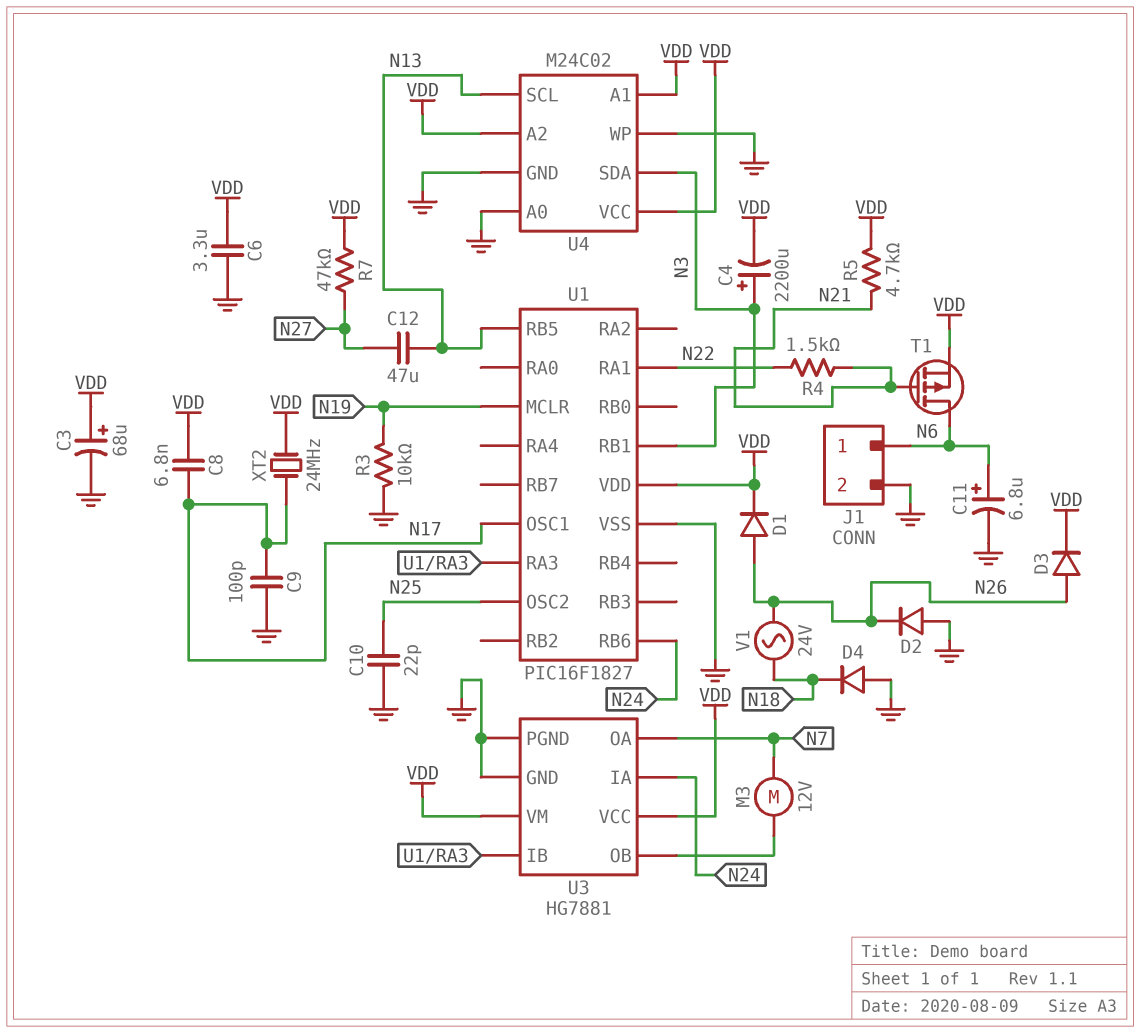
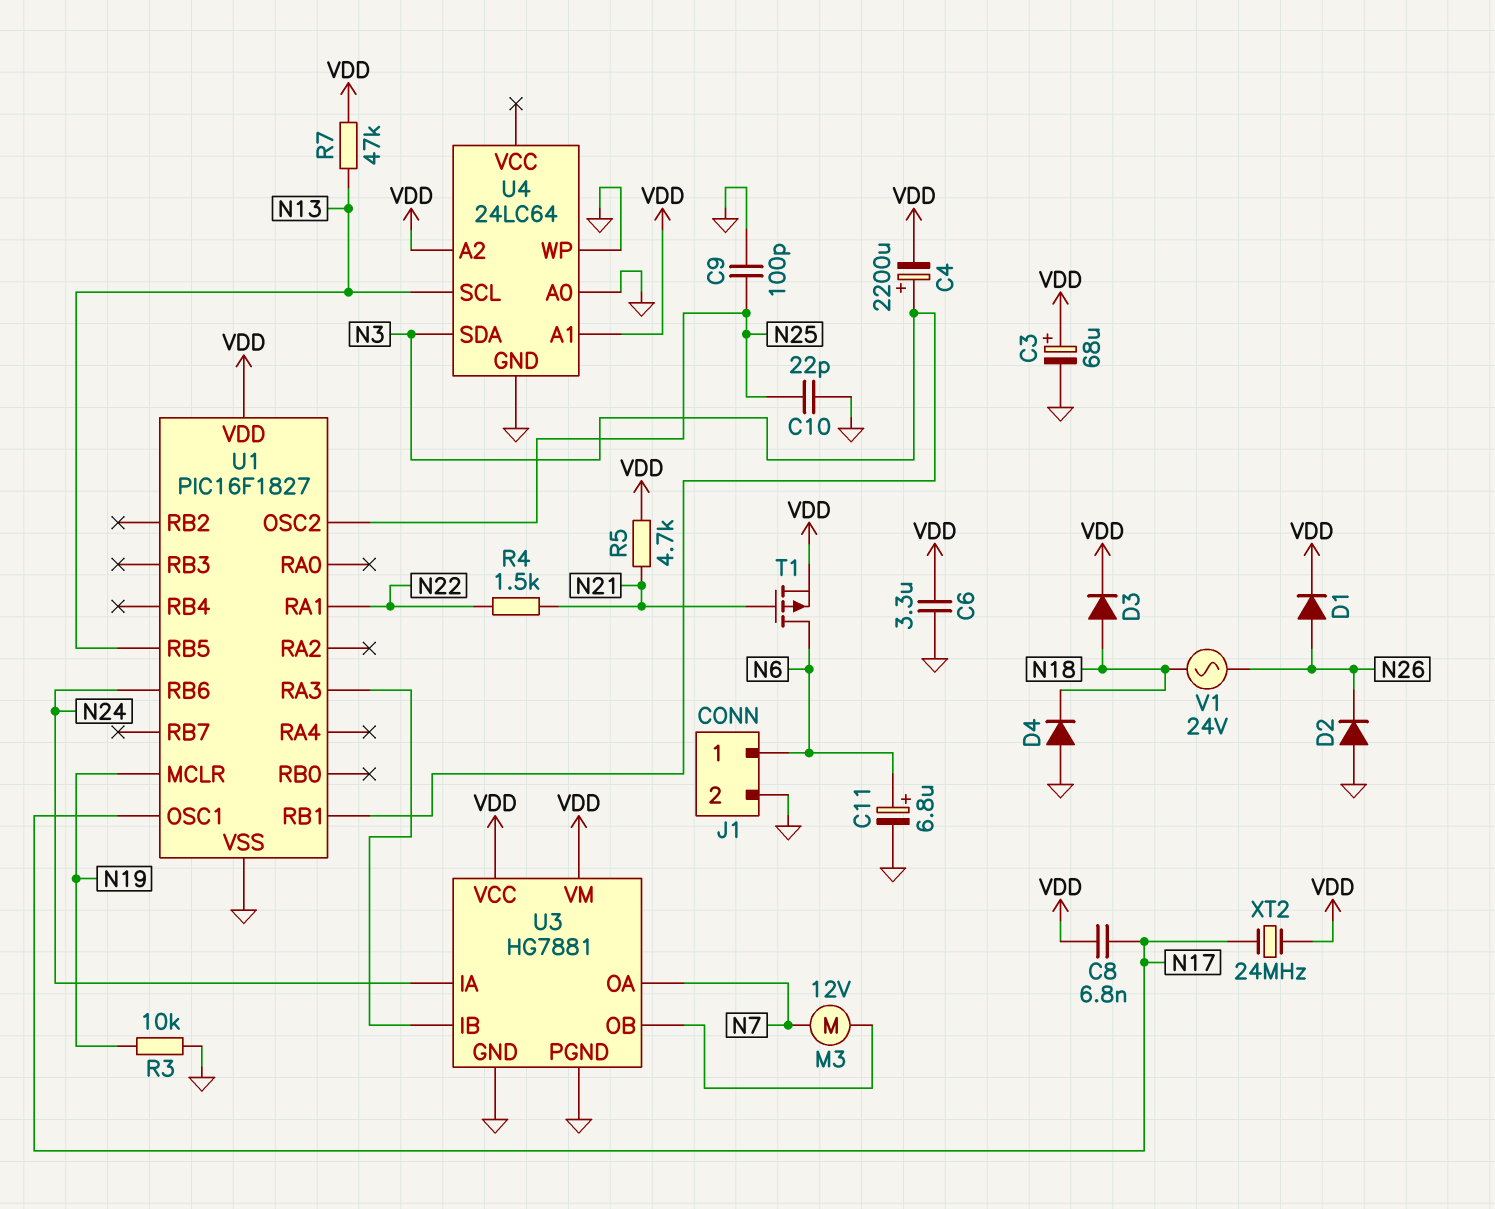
C9: 100pF (GND, N17) -> 100pF (GND, N25)
C12: 47uF (N13, N27) -> none
D3: diode (A N26, K VDD) -> diode (A N18, K VDD)
R7: 47k (N27, VDD) -> 47k (N13, VDD)
U4: M24C02 -> 24LC64
U4 pin VCC: VDD -> none

